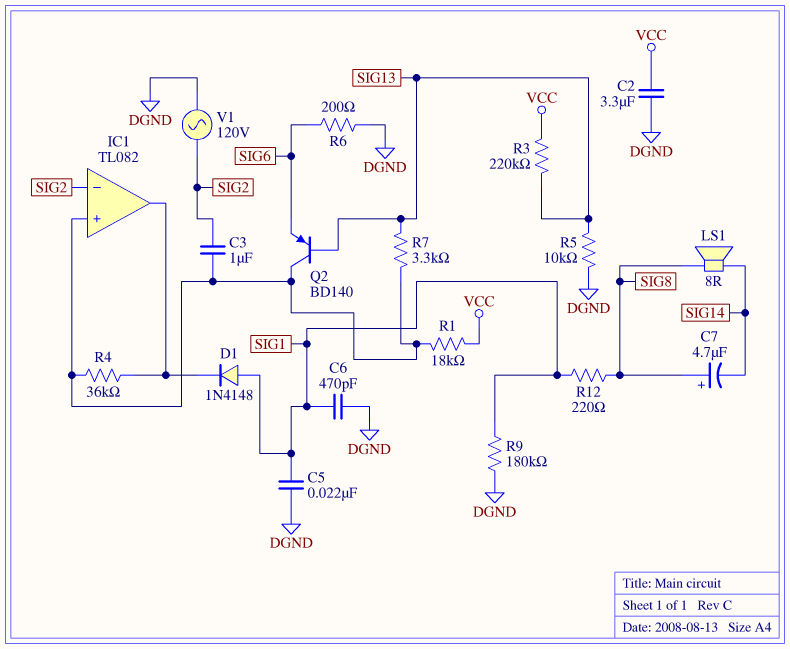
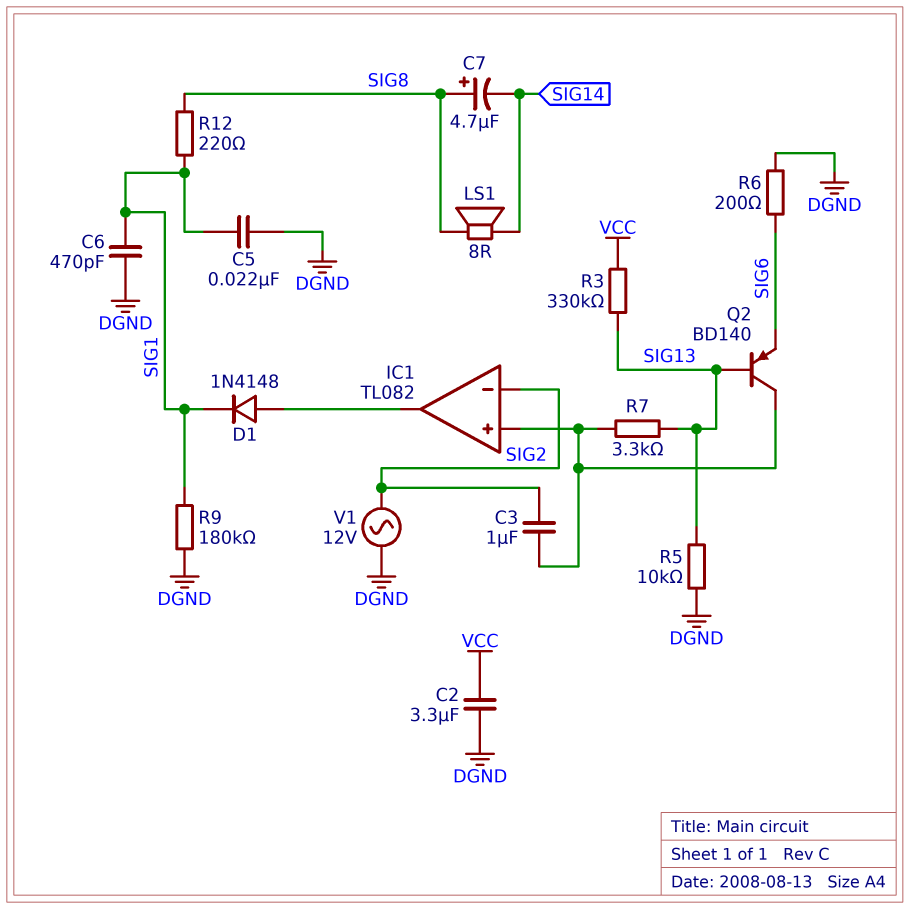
D1: diode 1N4148 (A SIG1, K IC1/out) -> diode 1N4148 (A IC1/out, K SIG1)
R1: 18k (IC1/in+, VCC) -> none
R3: 220k (SIG13, VCC) -> 330k (SIG13, VCC)
R4: 36k (IC1/in+, IC1/out) -> none
V1: AC 120V (DGND, SIG2) -> AC 12V (DGND, SIG2)

